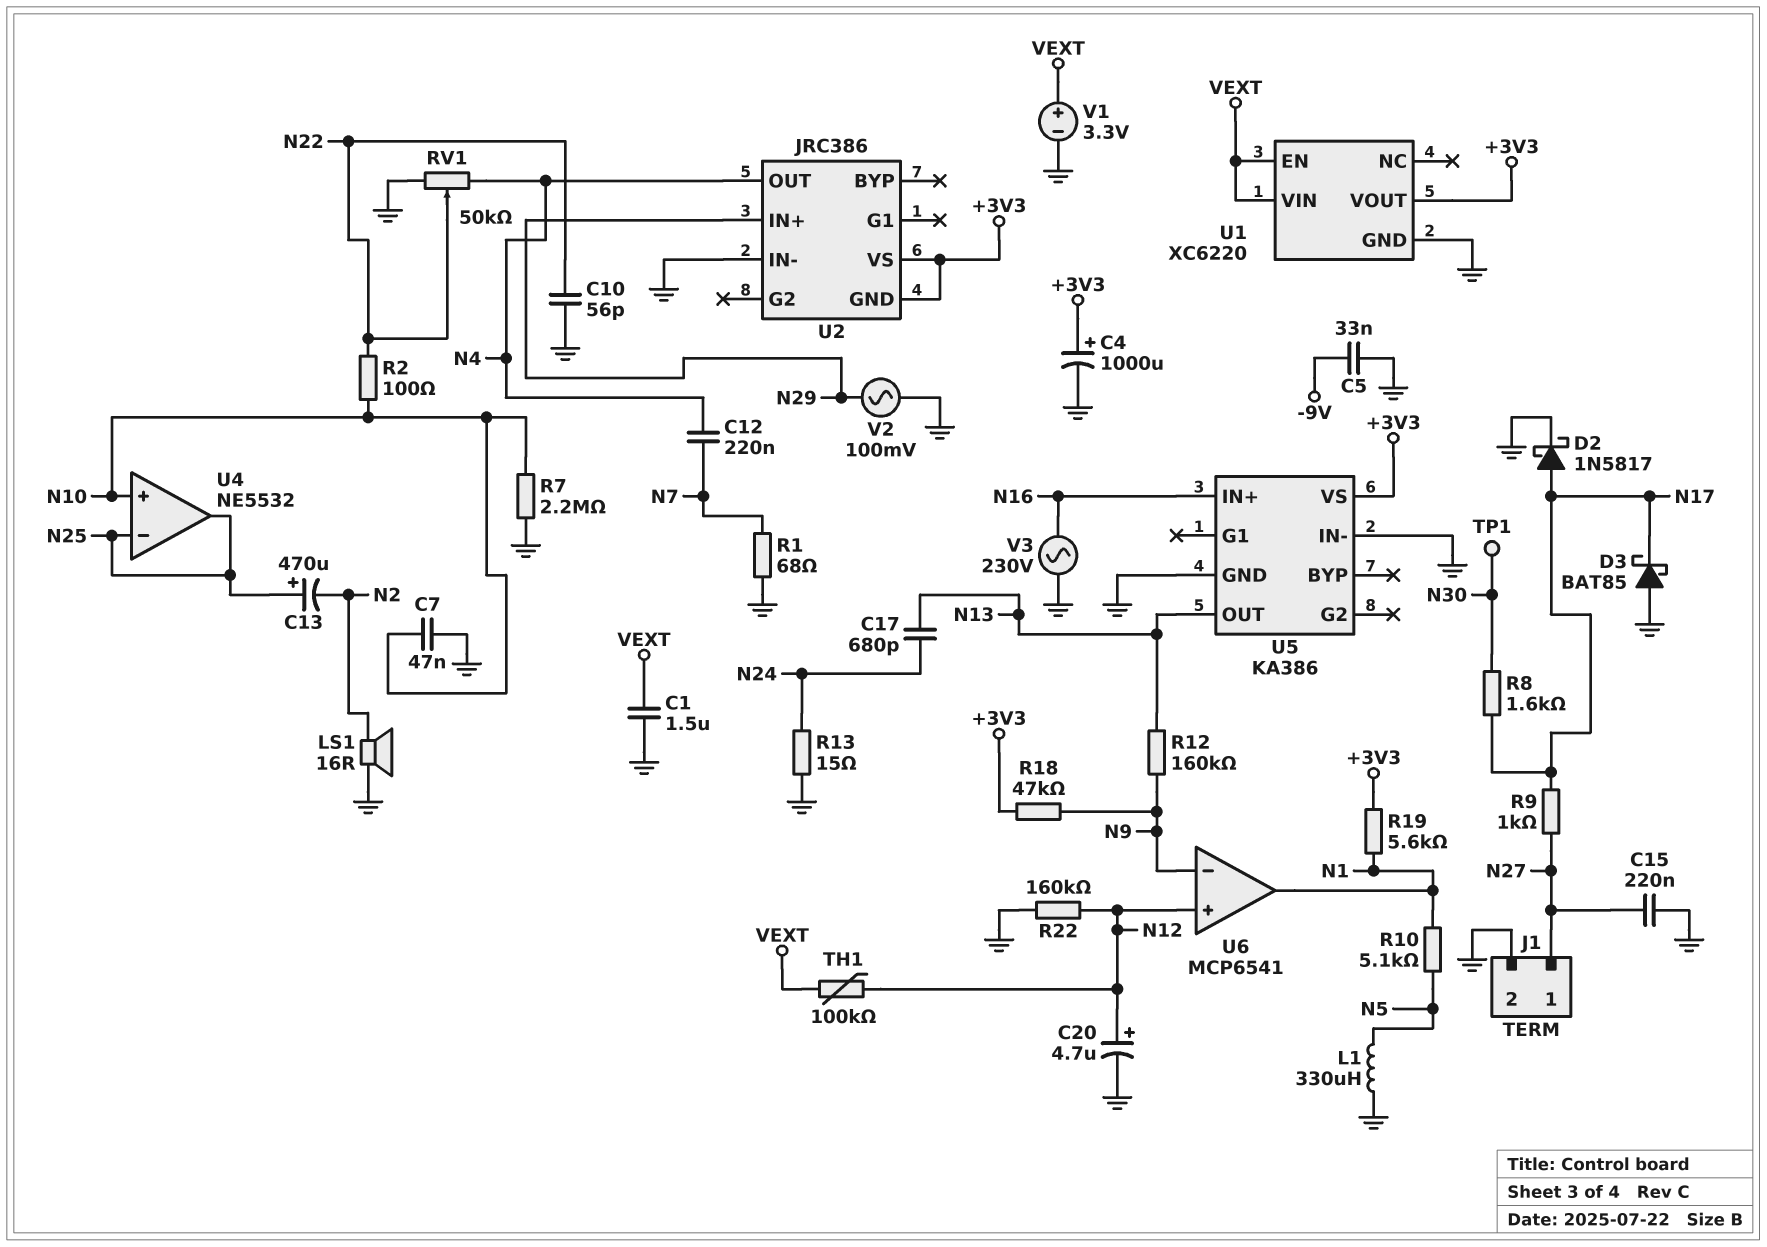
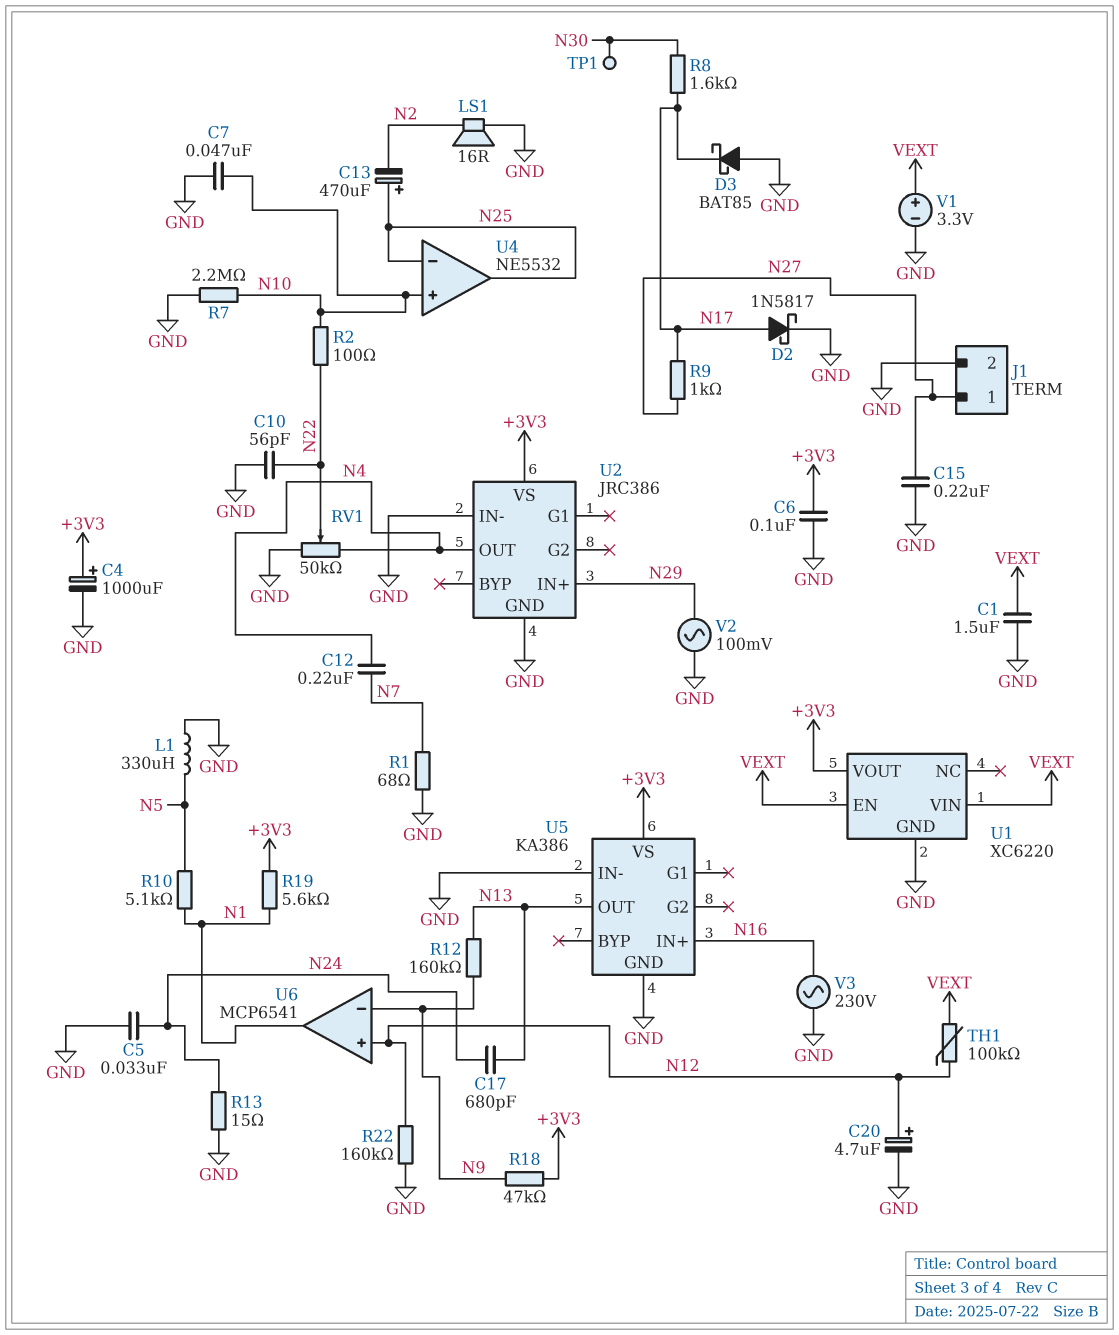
C5: 33nF (-9V, GND) -> 33nF (GND, N24)
C6: none -> 100nF (+3V3, GND)
U2 pin GND: +3V3 -> GND

